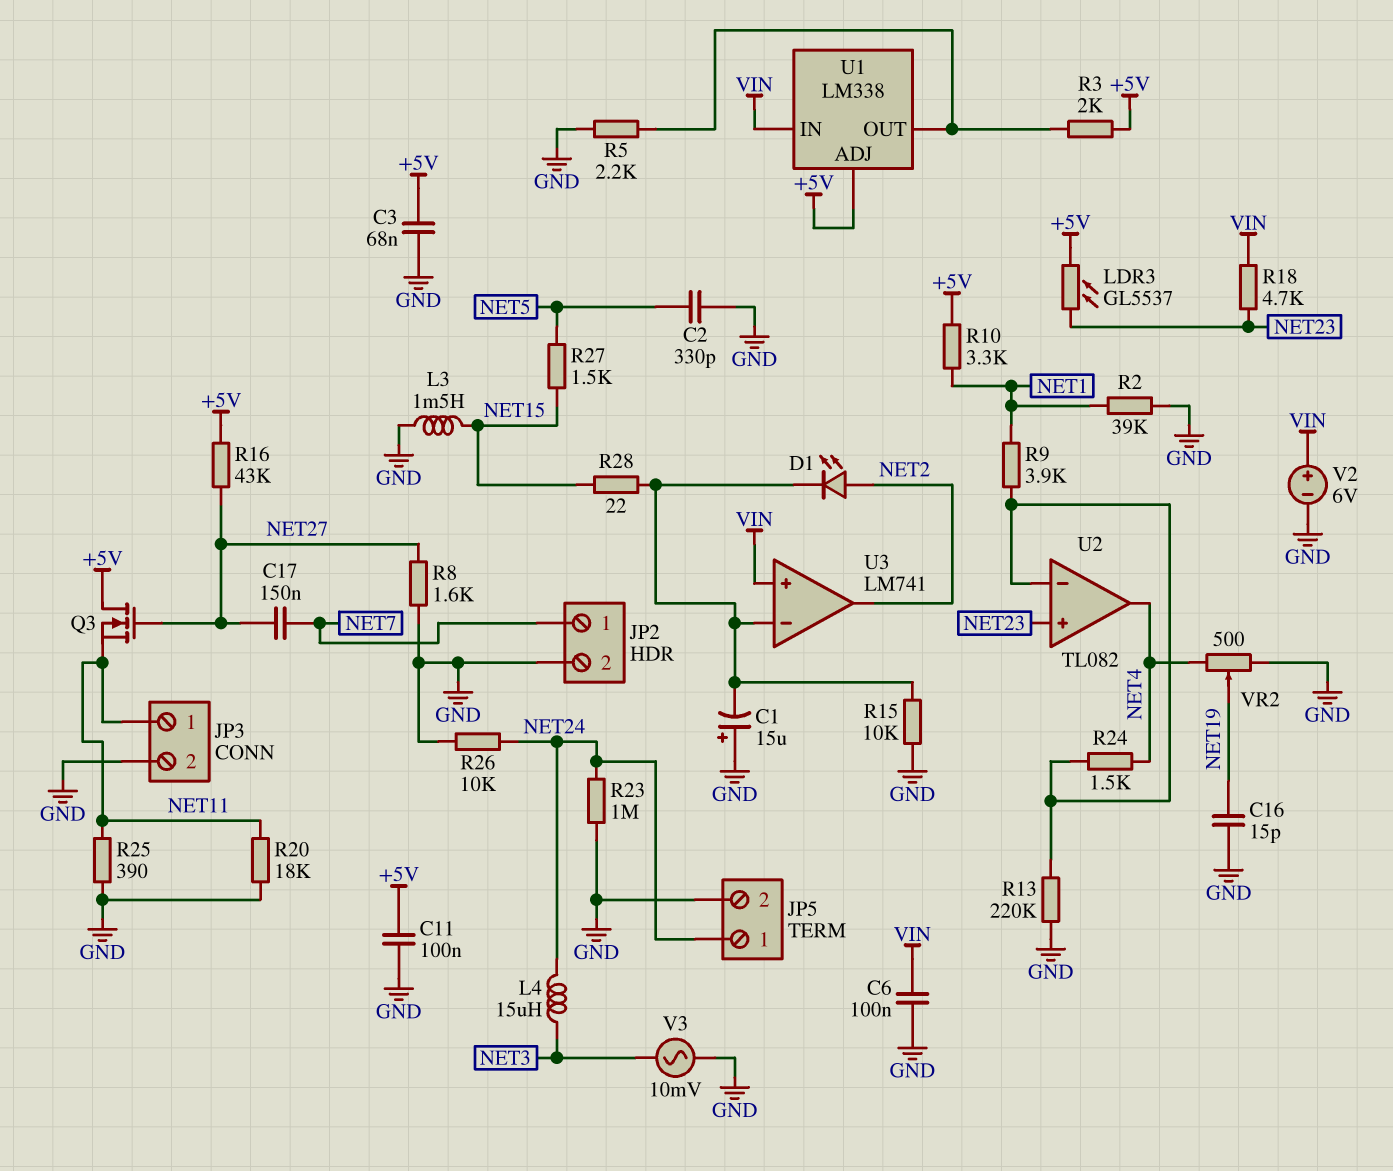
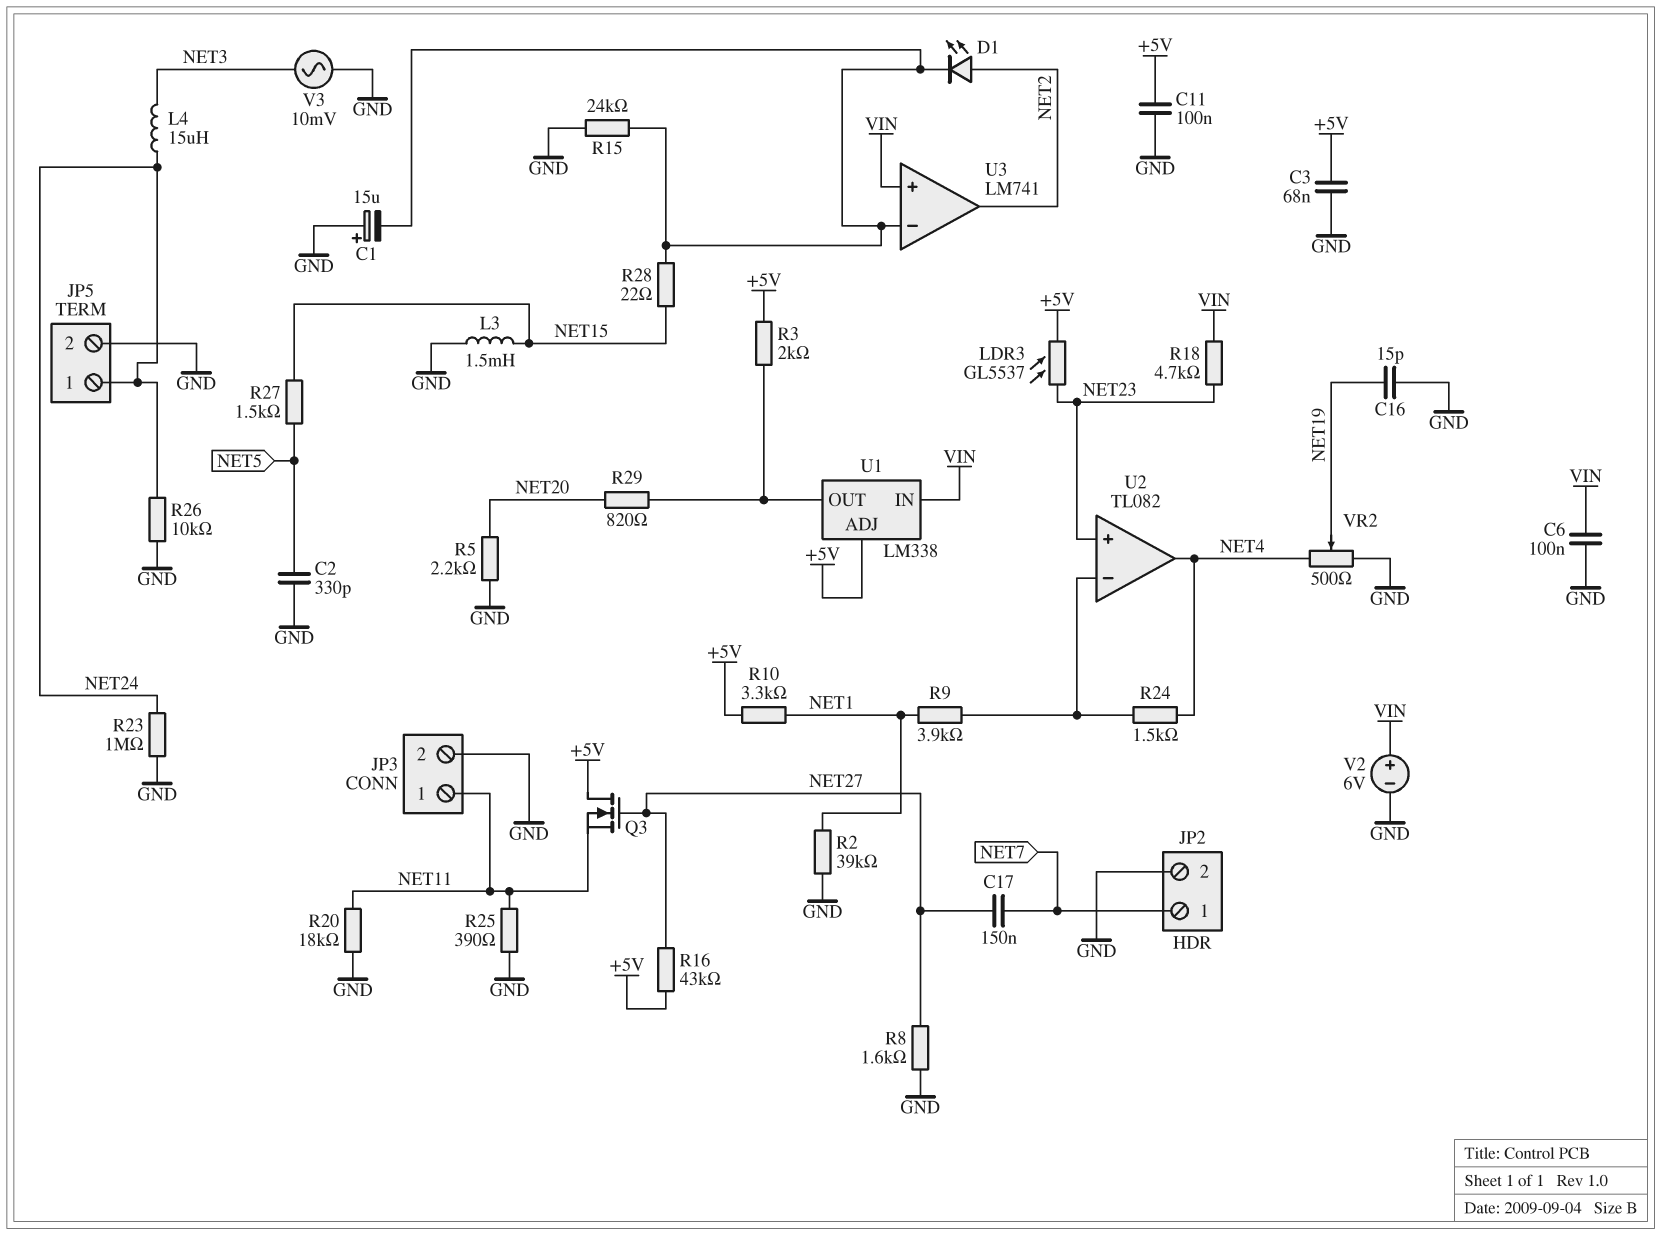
R5: 2.2k (GND, U1/OUT) -> 2.2k (GND, NET20)
R13: 220k (GND, U2/in-) -> none
R15: 10k (GND, U3/in-) -> 24k (GND, U3/in-)
R29: none -> 820 (NET20, U1/OUT)

